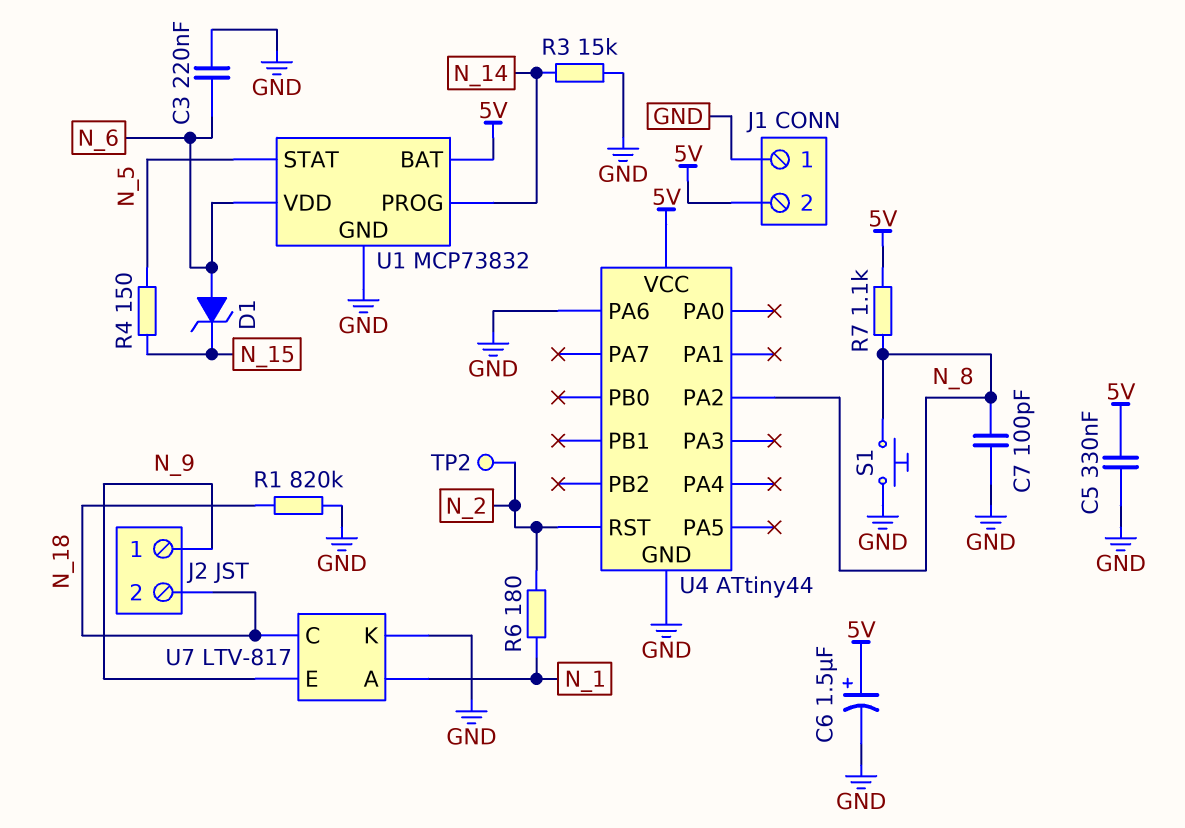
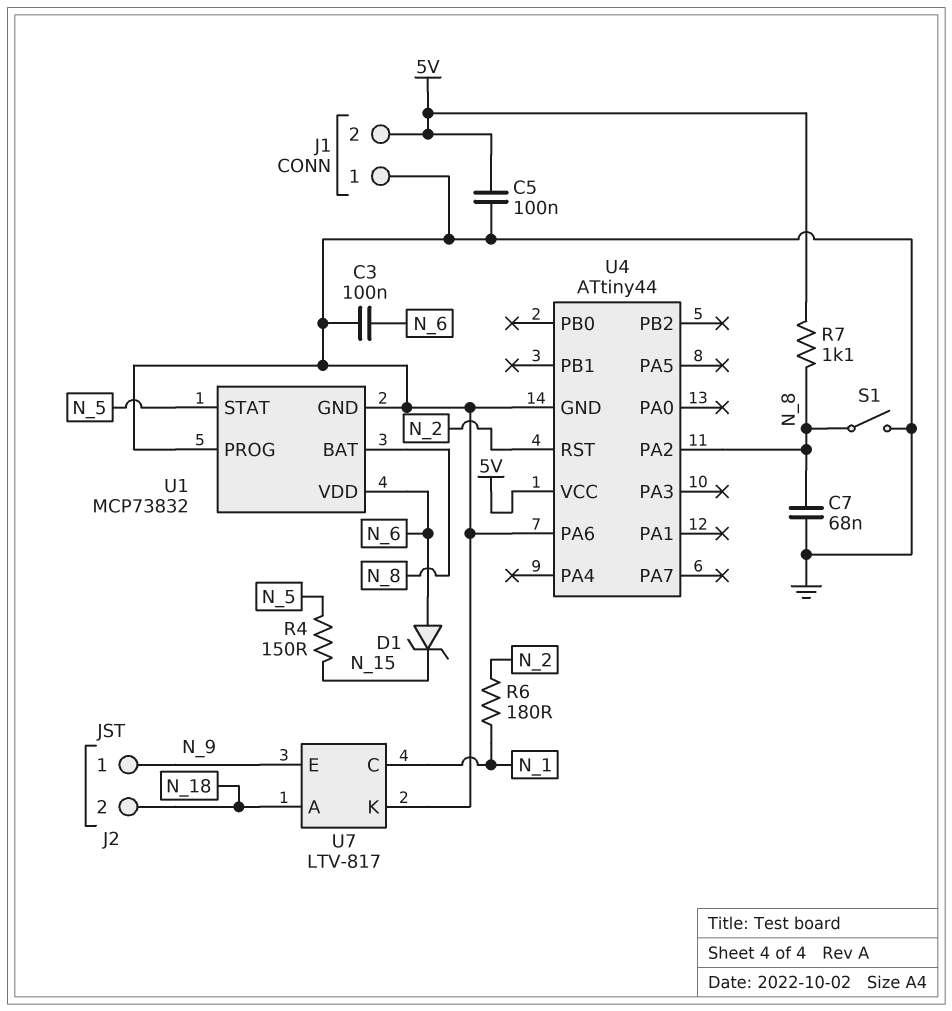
C3: 220nF (GND, N_6) -> 100nF (GND, N_6)
C5: 330nF (5V, GND) -> 100nF (5V, GND)
C6: 1.5uF (plus 5V, minus GND) -> none
C7: 100pF (GND, N_8) -> 68nF (GND, N_8)
R1: 820k (GND, N_18) -> none
R3: 15k (GND, N_14) -> none
S1: button (GND, N_8) -> switch (GND, N_8)
TP2: test point (N_2) -> none
U1 pin BAT: 5V -> N_8
U1 pin PROG: N_14 -> GND
U7 pin A: N_1 -> N_18
U7 pin C: N_18 -> N_1

